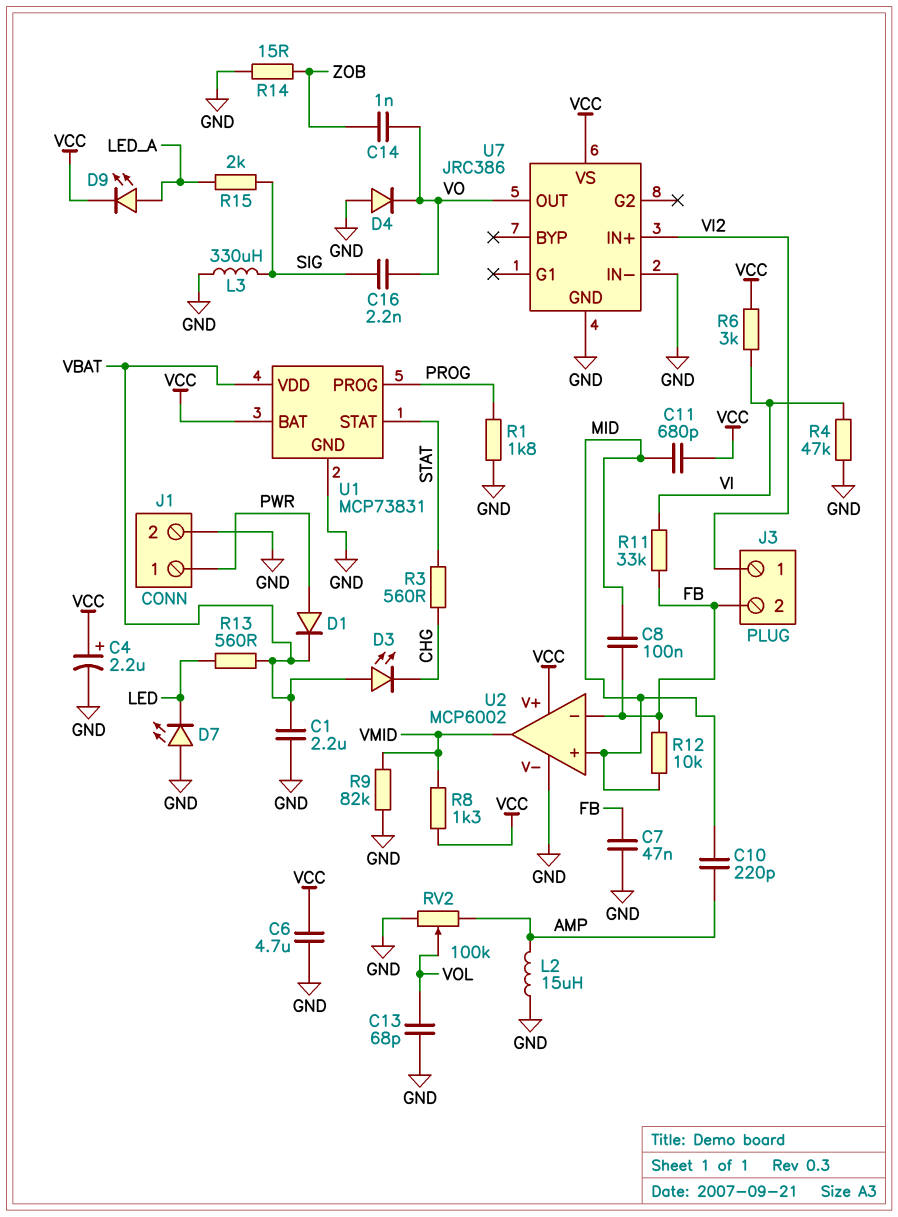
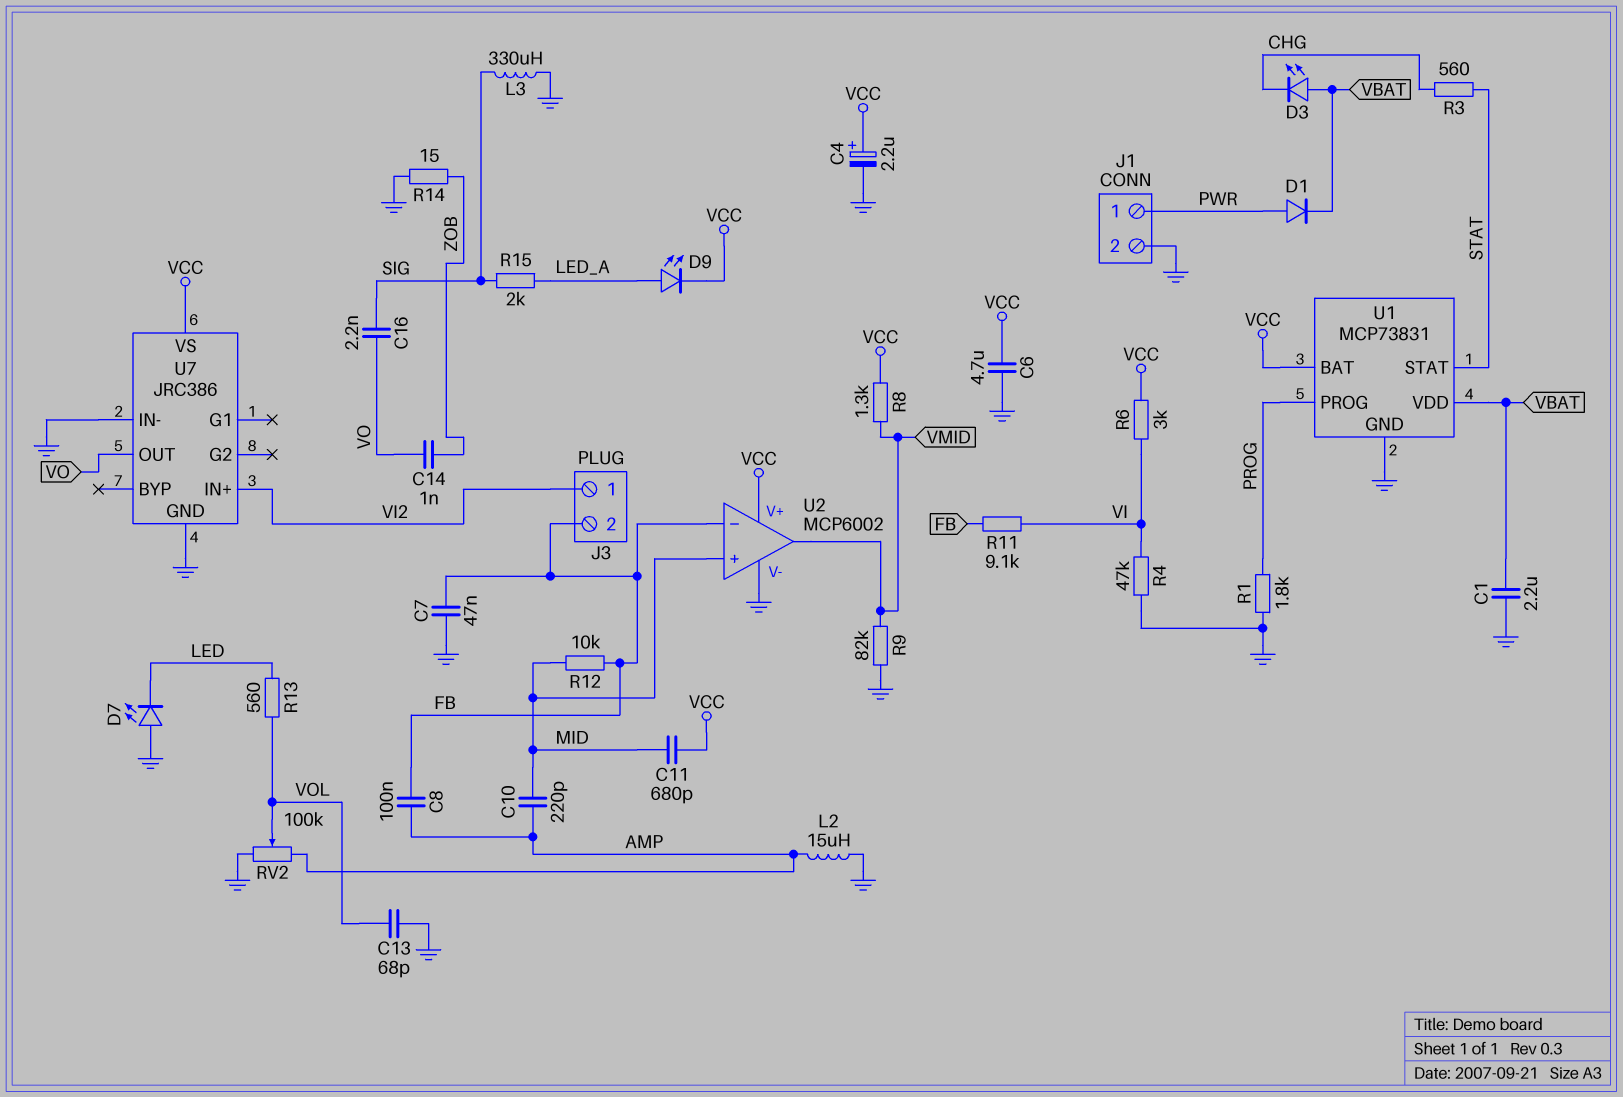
C8: 100nF (FB, MID) -> 100nF (AMP, FB)
D4: diode (A GND, K VO) -> none
R11: 33k (FB, VI) -> 9.1k (FB, VI)
R13: 560 (LED, VBAT) -> 560 (LED, VOL)

